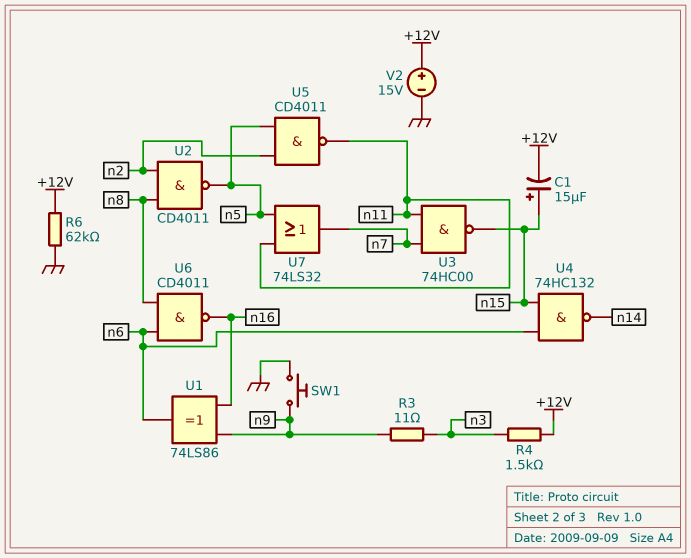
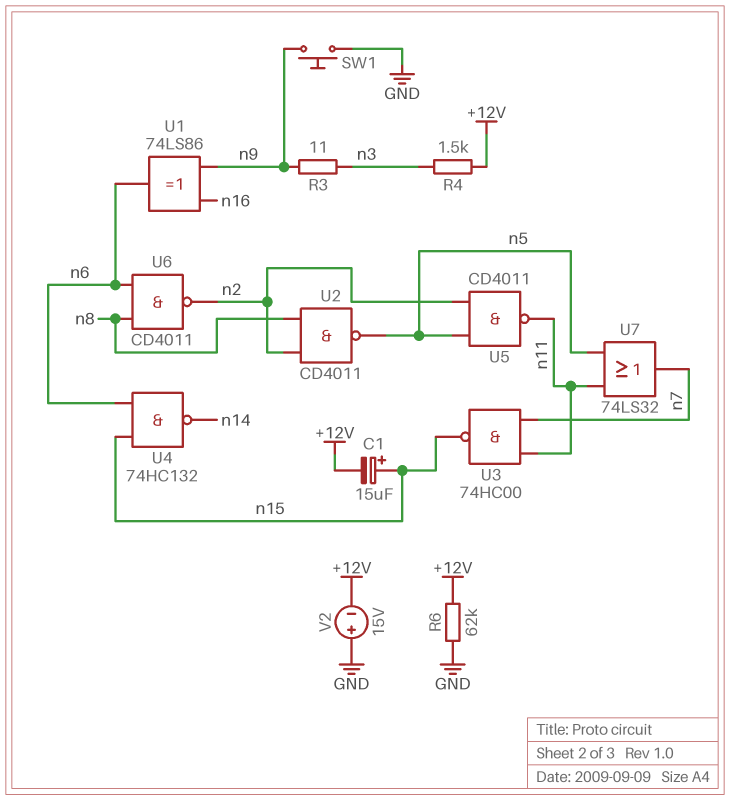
U6: NAND CD4011 (in n6, in n8, out n16) -> NAND CD4011 (in n6, in n8, out n2)
V2: 15V (plus +12V, minus GND) -> 15V (plus GND, minus +12V)

